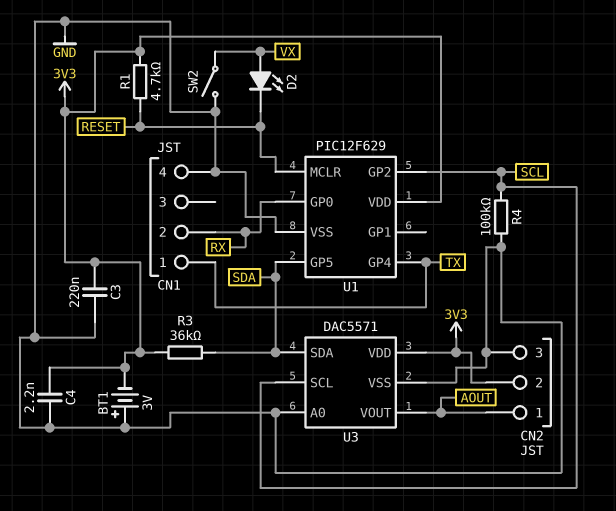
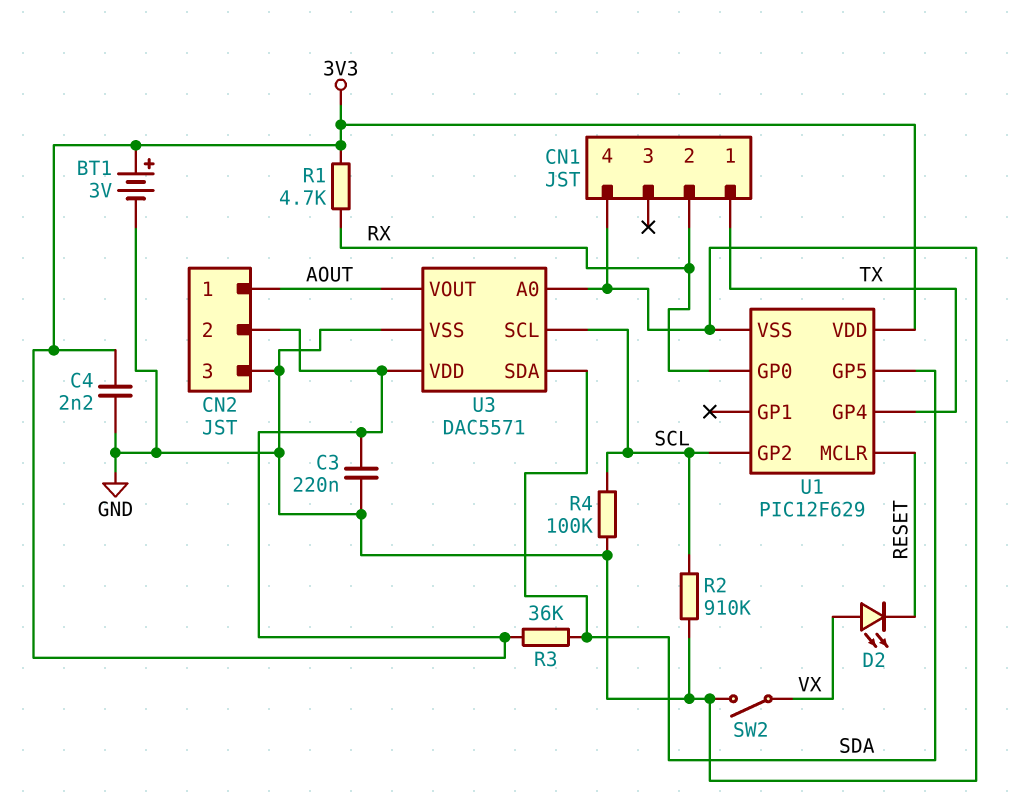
BT1: 3V (plus GND, minus 3V3) -> 3V (plus 3V3, minus GND)
R1: 4.7k (3V3, RESET) -> 4.7k (3V3, RX)
R2: none -> 910k (GND, SCL)

